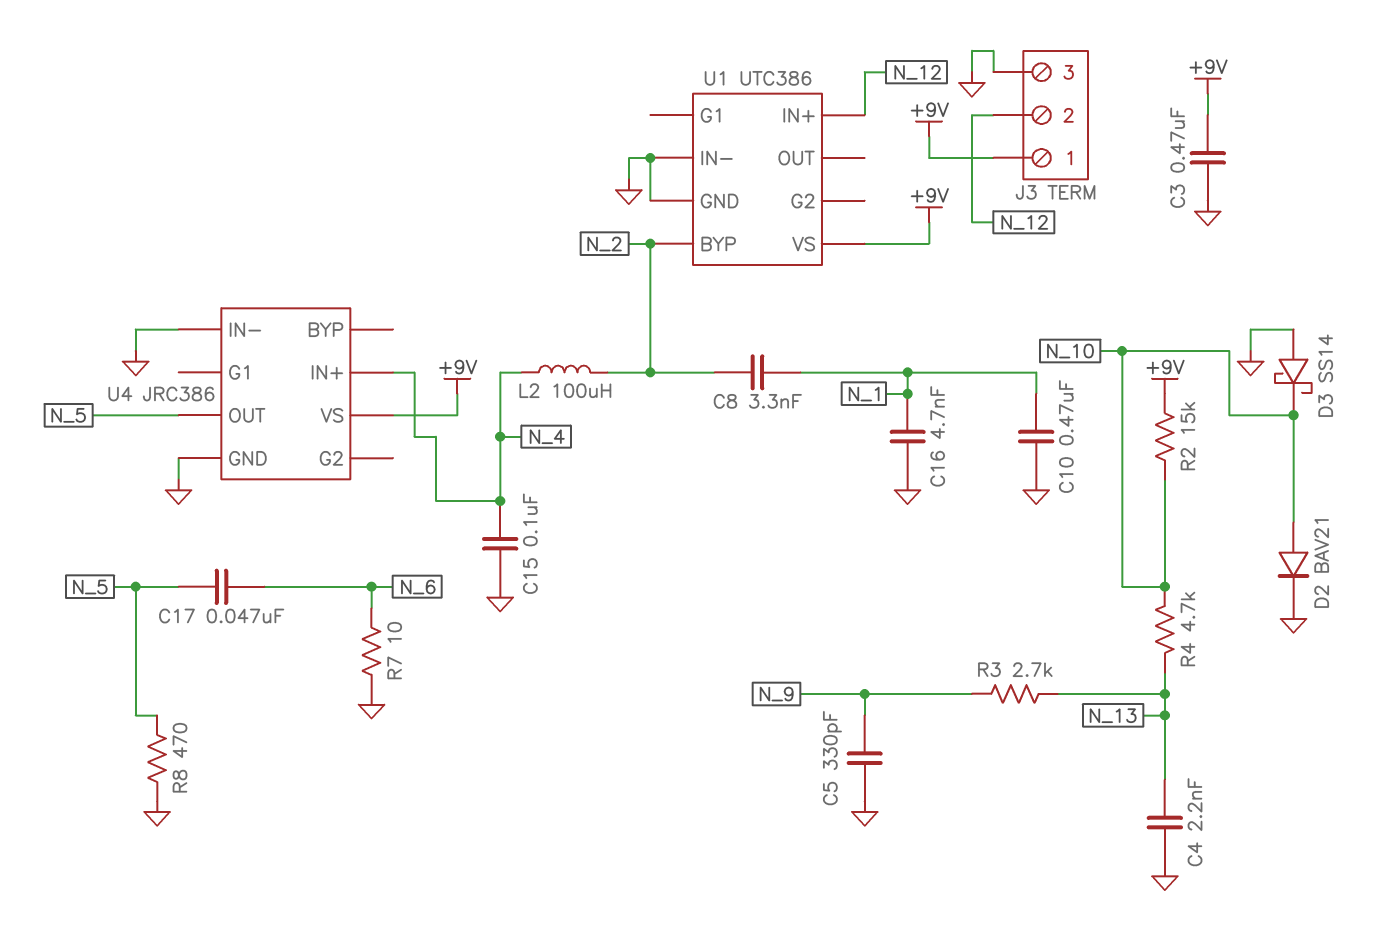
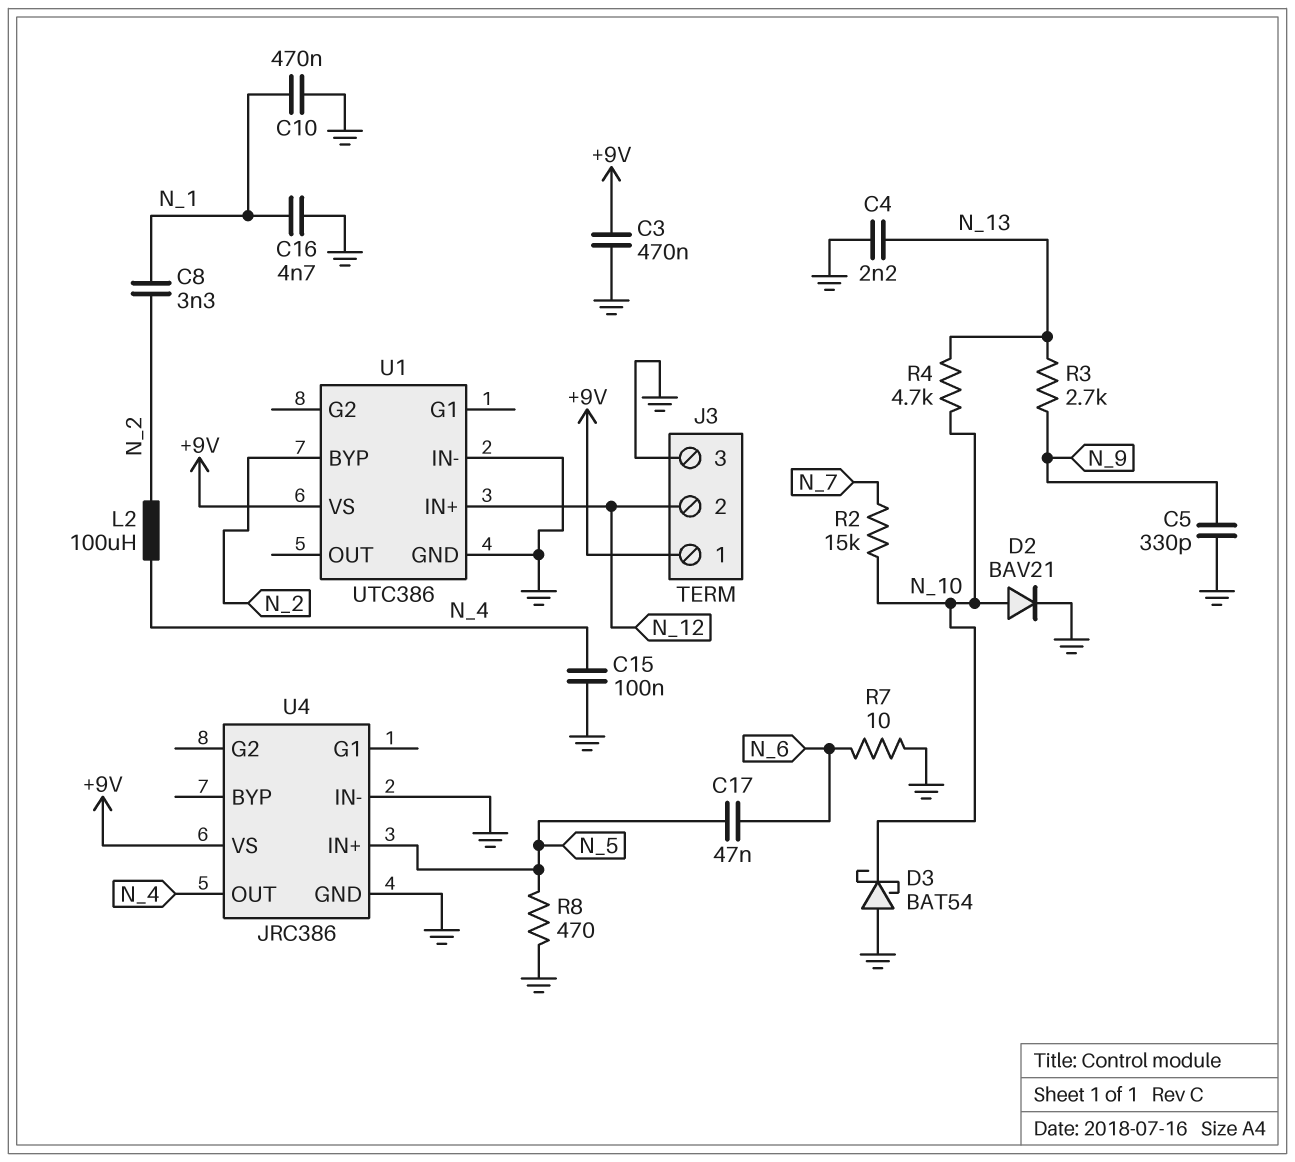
D3: schottky SS14 (A GND, K N_10) -> schottky BAT54 (A GND, K N_10)
R2: 15k (+9V, N_10) -> 15k (N_7, N_10)
U4 pin IN+: N_4 -> N_5
U4 pin OUT: N_5 -> N_4

